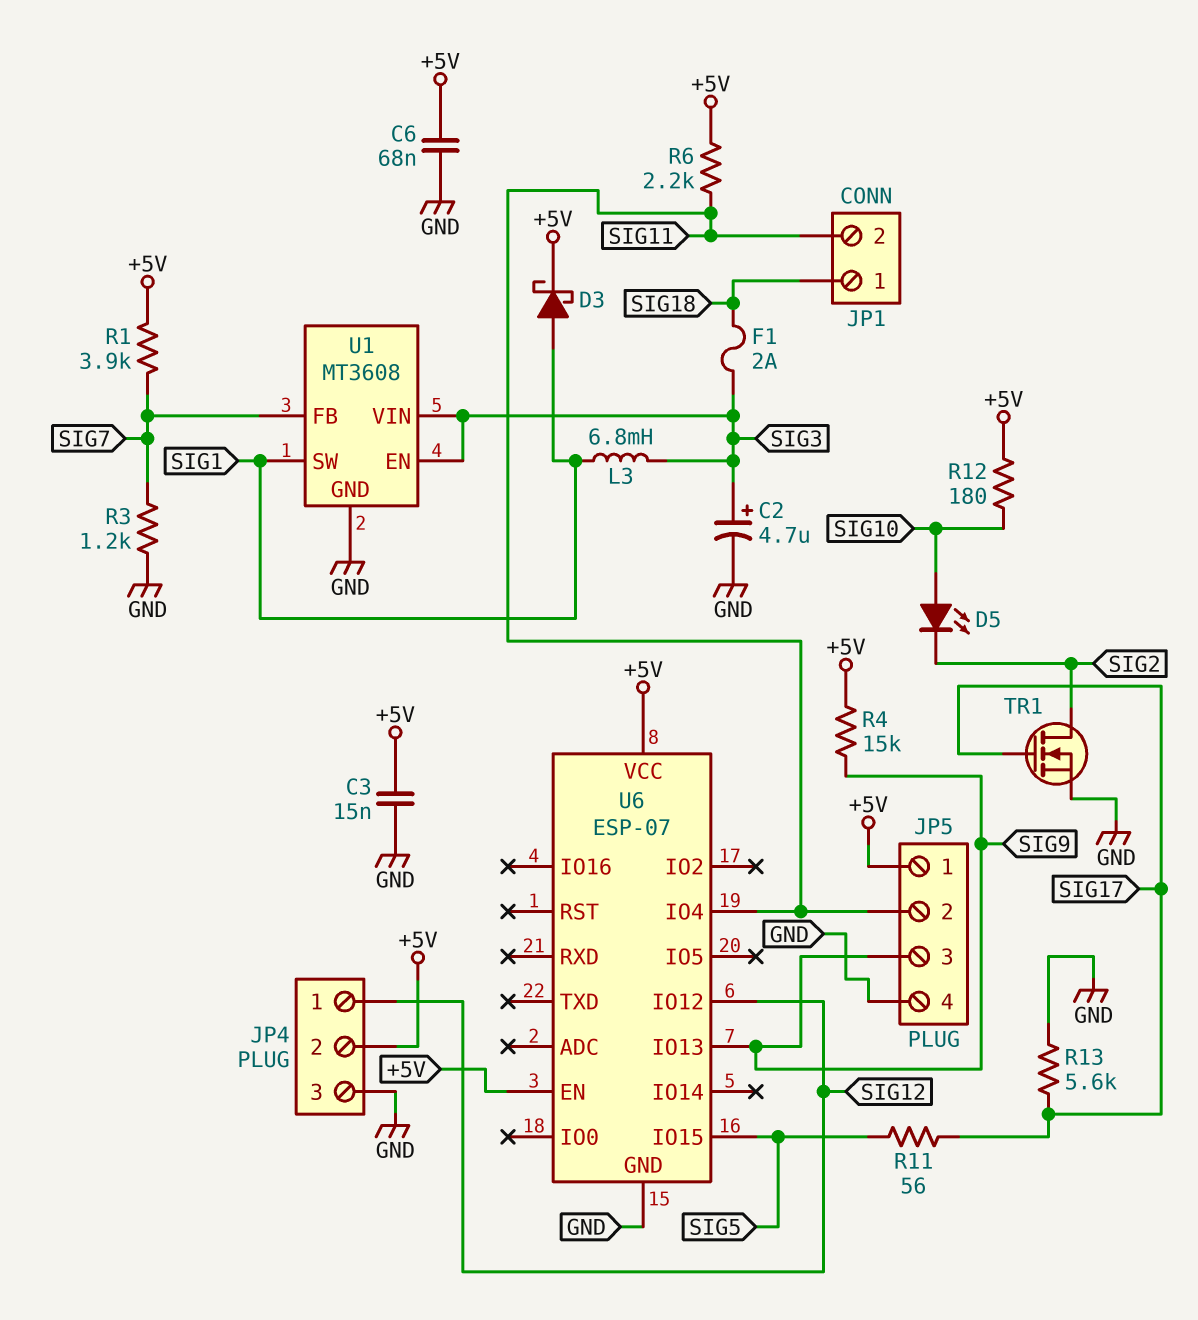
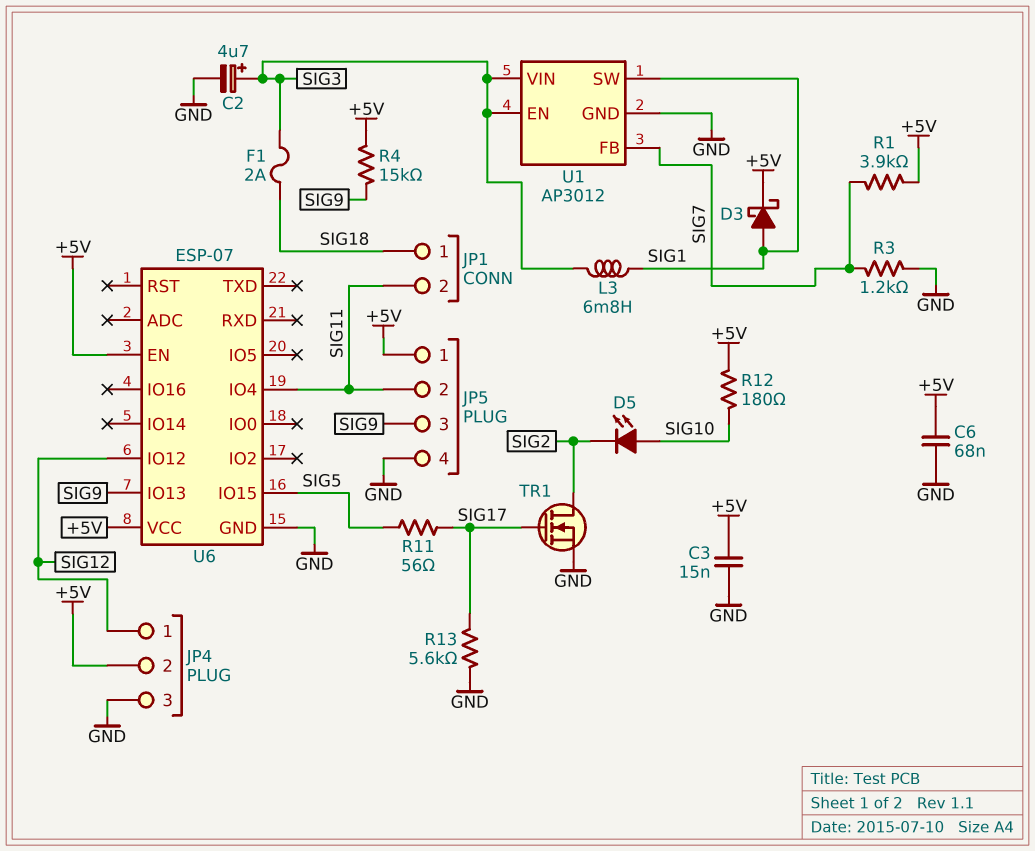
R6: 2.2k (+5V, SIG11) -> none
U1: MT3608 -> AP3012

